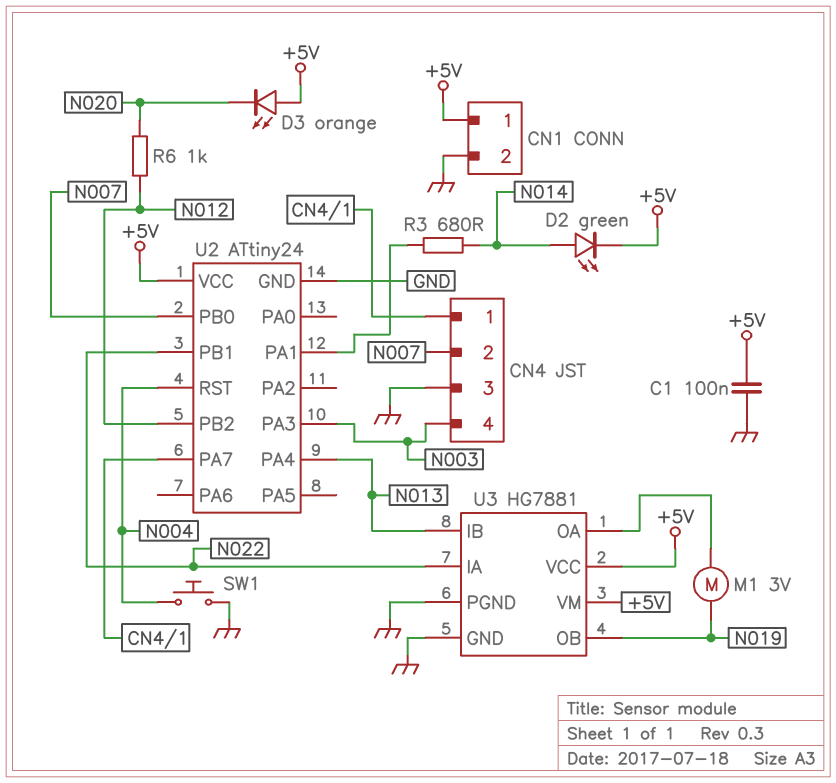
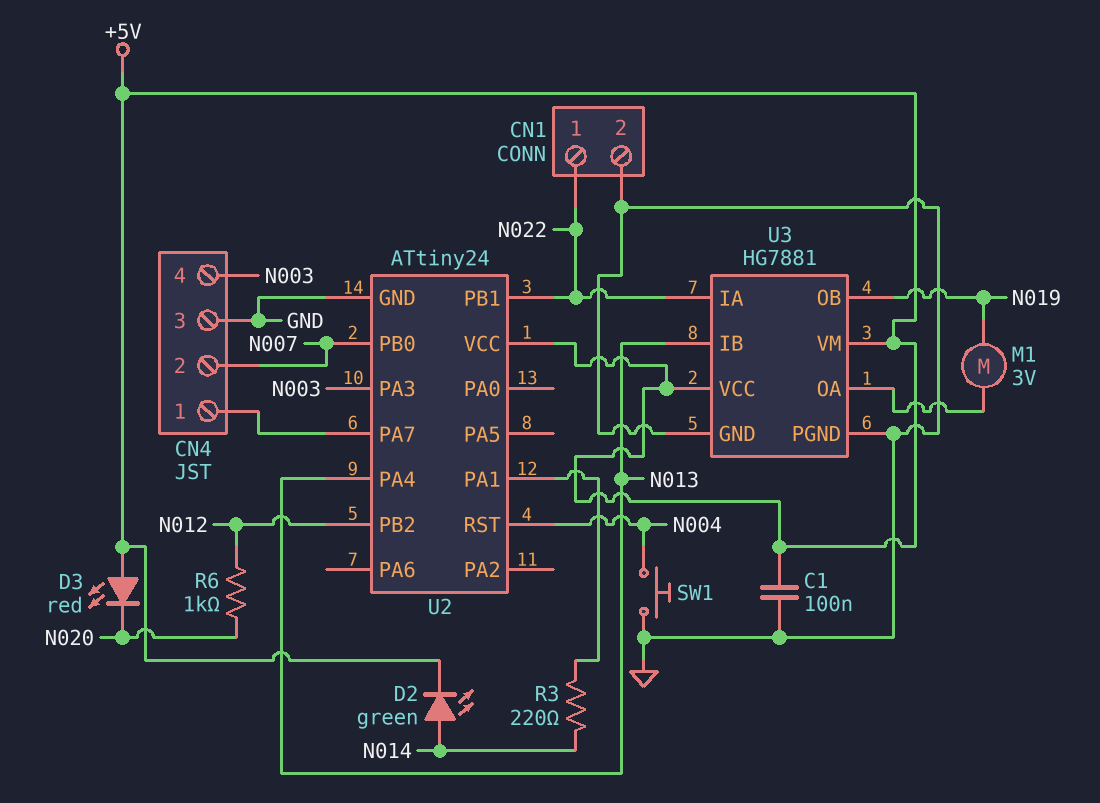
CN1 pin 1: +5V -> N022
D3: LED orange (A +5V, K N020) -> LED red (A +5V, K N020)
R3: 680 (N014, U2/PA1) -> 220 (N014, U2/PA1)

